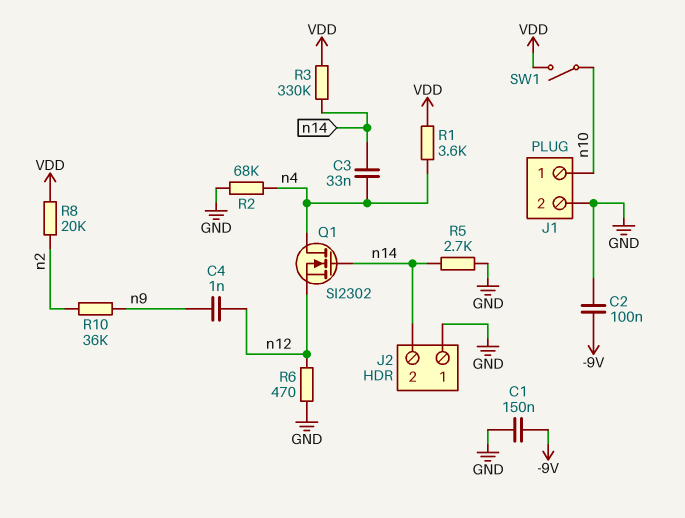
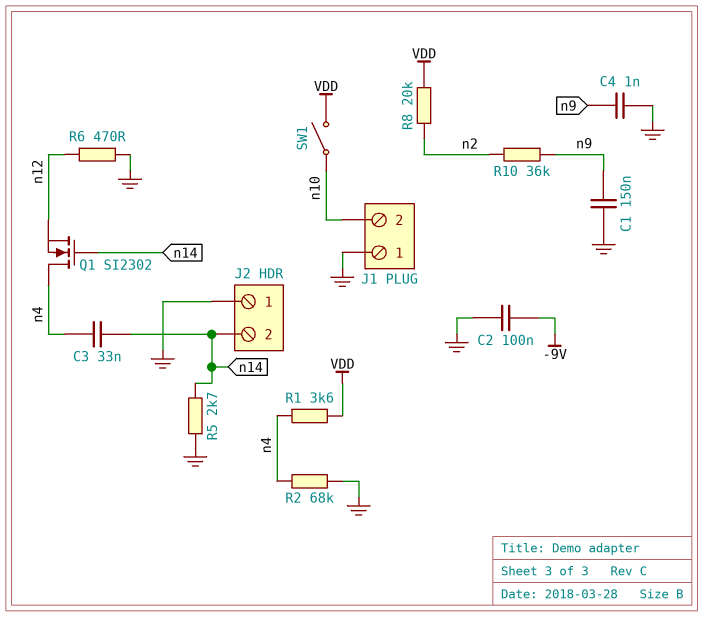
C1: 150nF (-9V, GND) -> 150nF (GND, n9)
C4: 1nF (n9, n12) -> 1nF (GND, n9)
J1 pin 1: n10 -> GND
J1 pin 2: GND -> n10
R3: 330k (VDD, n14) -> none

